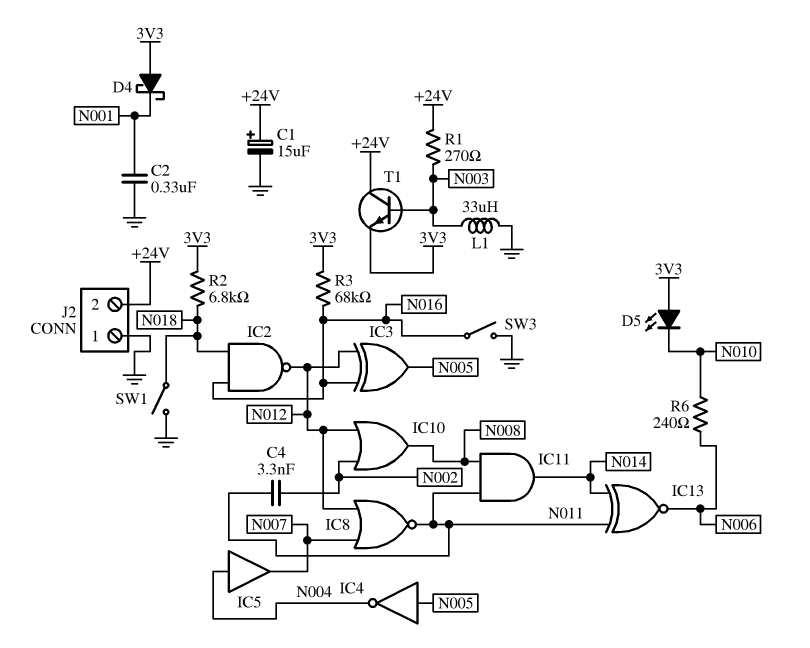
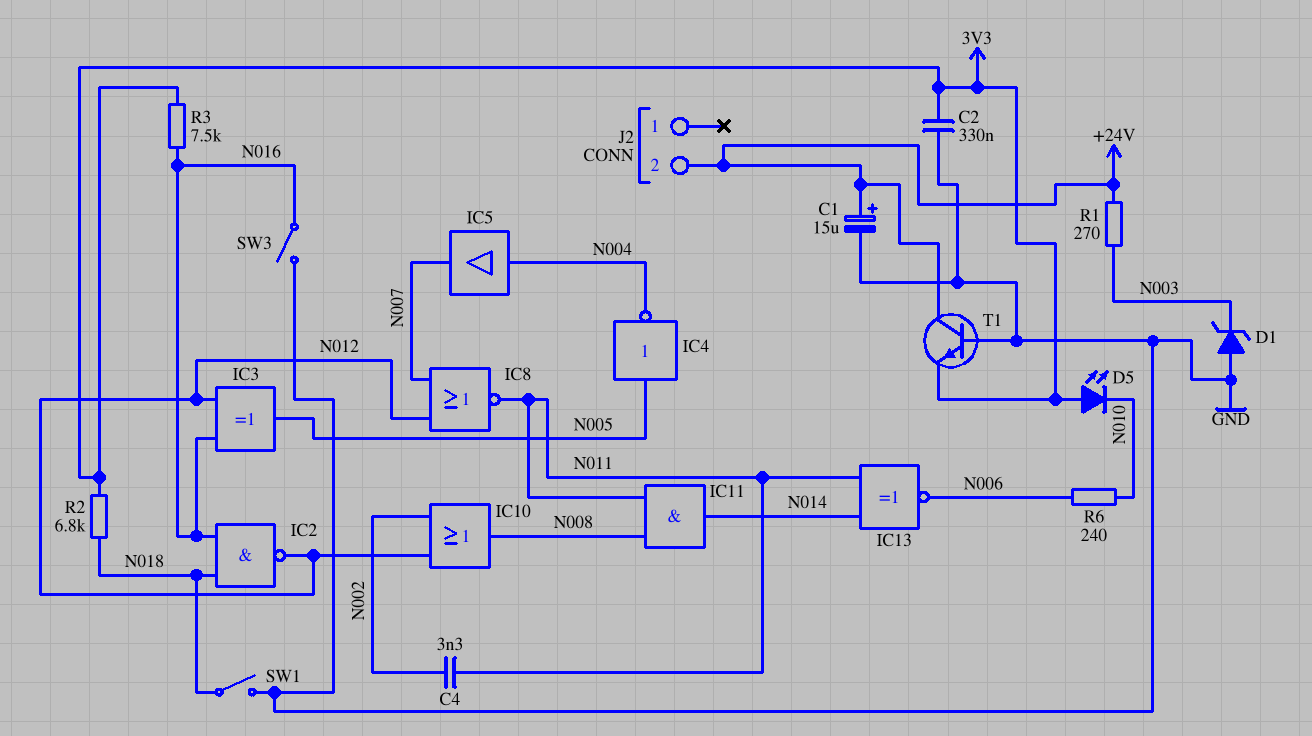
C2: 330nF (GND, N001) -> 330nF (3V3, GND)
D1: none -> zener (A GND, K N003)
D4: schottky (A 3V3, K N001) -> none
J2 pin 1: GND -> none
L1: 33uH (GND, N003) -> none
R3: 68k (3V3, N016) -> 7.5k (3V3, N016)
T1: NPN (B N003, C +24V, E 3V3) -> NPN (B GND, C +24V, E 3V3)

